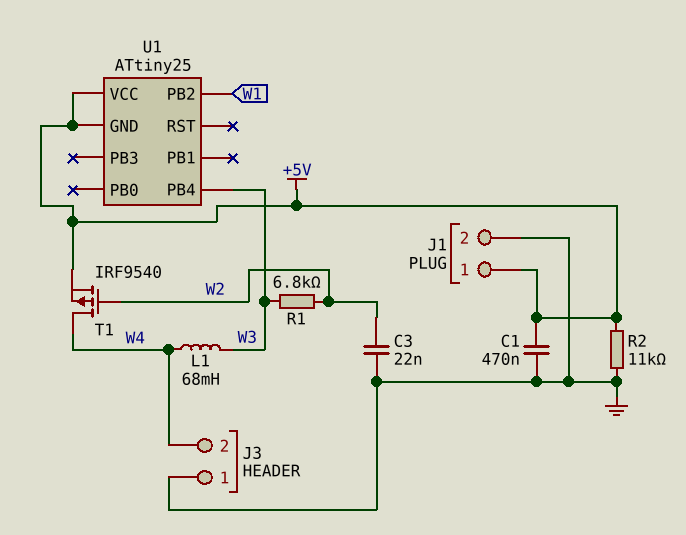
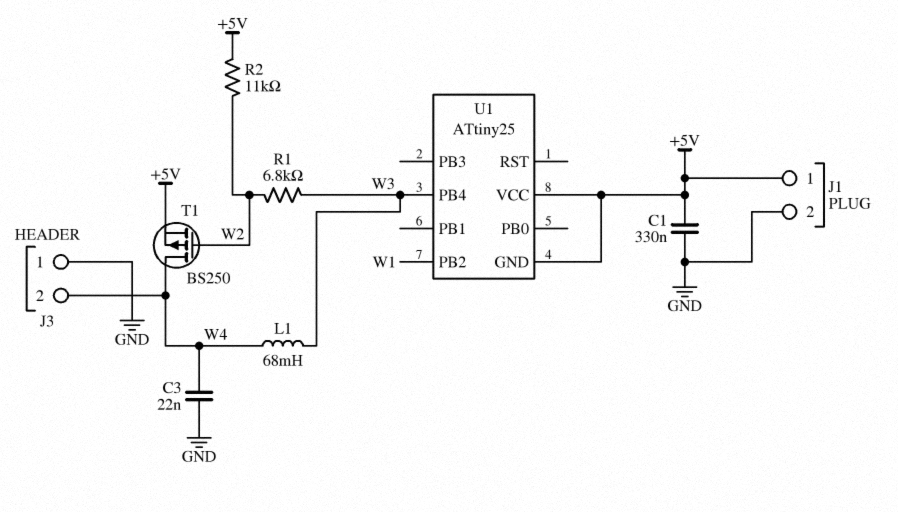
C1: 470nF (+5V, GND) -> 330nF (+5V, GND)
C3: 22nF (GND, W2) -> 22nF (GND, W4)
R2: 11k (+5V, GND) -> 11k (+5V, W2)
T1: PMOS IRF9540 (G W2, D W4, S +5V) -> PMOS BS250 (G W2, D W4, S +5V)

